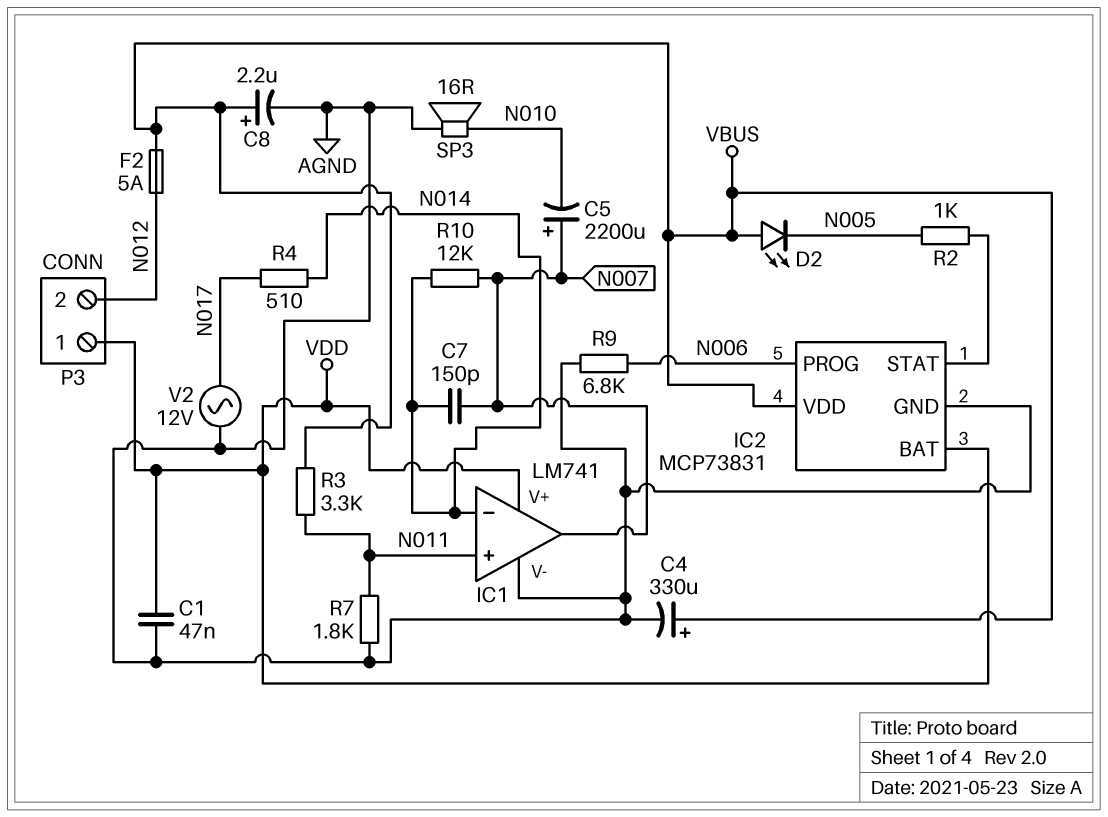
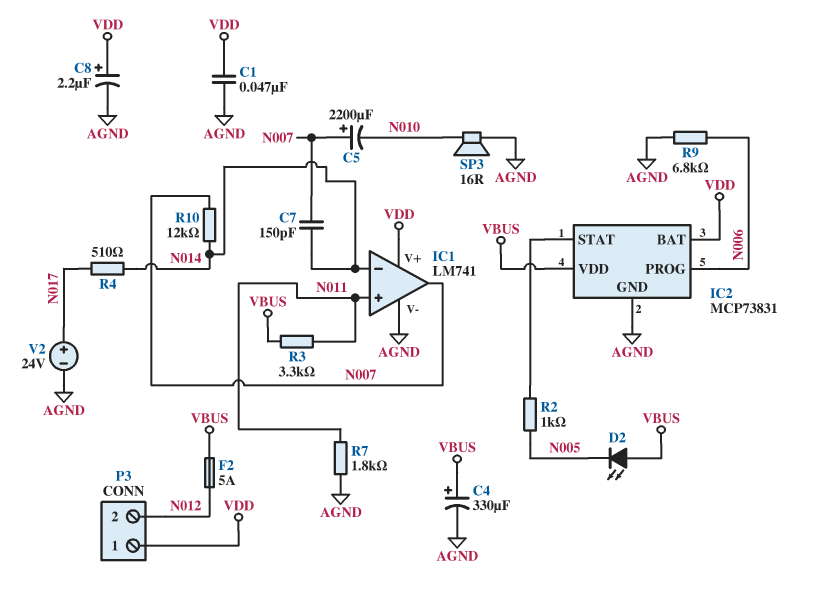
C8: 2.2uF (plus VBUS, minus AGND) -> 2.2uF (plus VDD, minus AGND)
V2: AC 12V (AGND, N017) -> 24V (plus N017, minus AGND)

